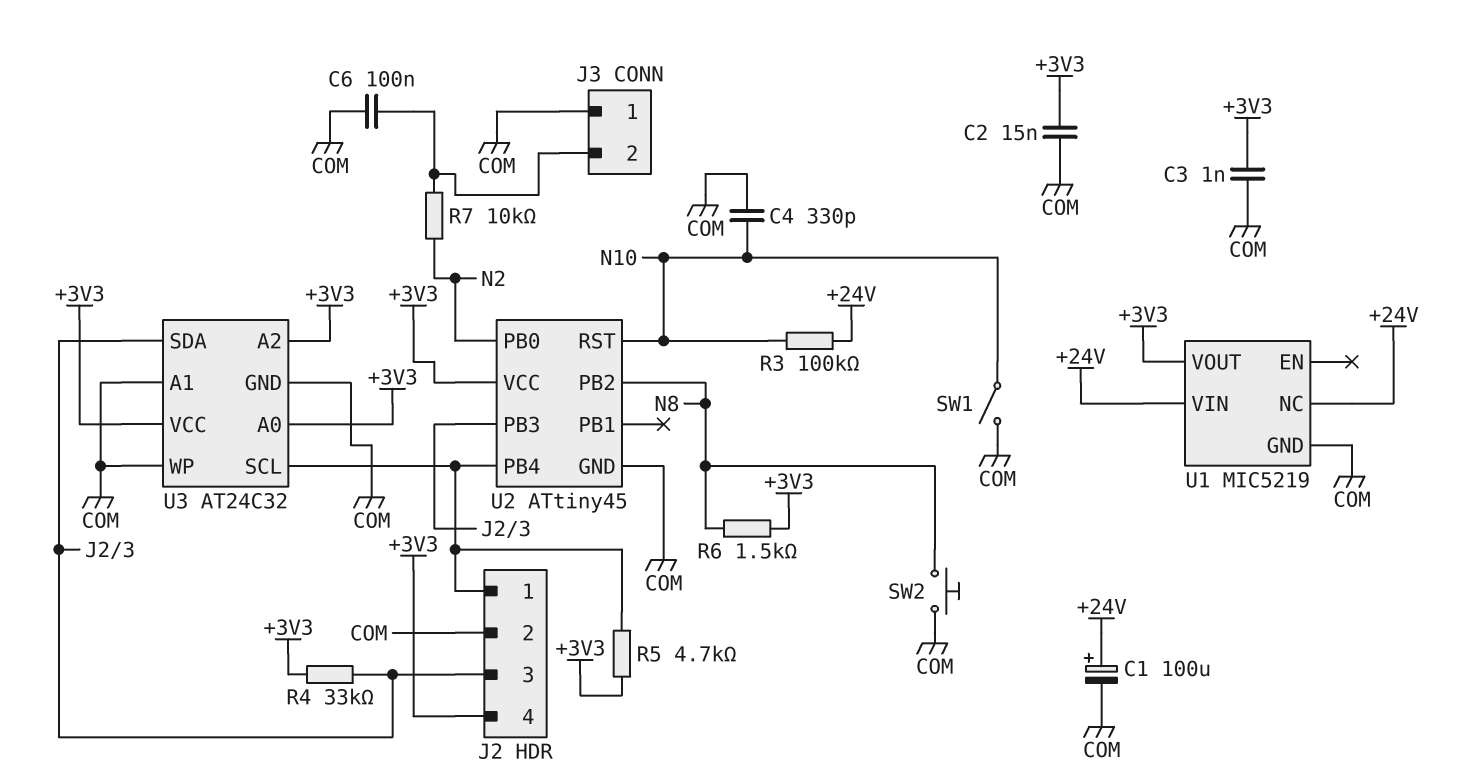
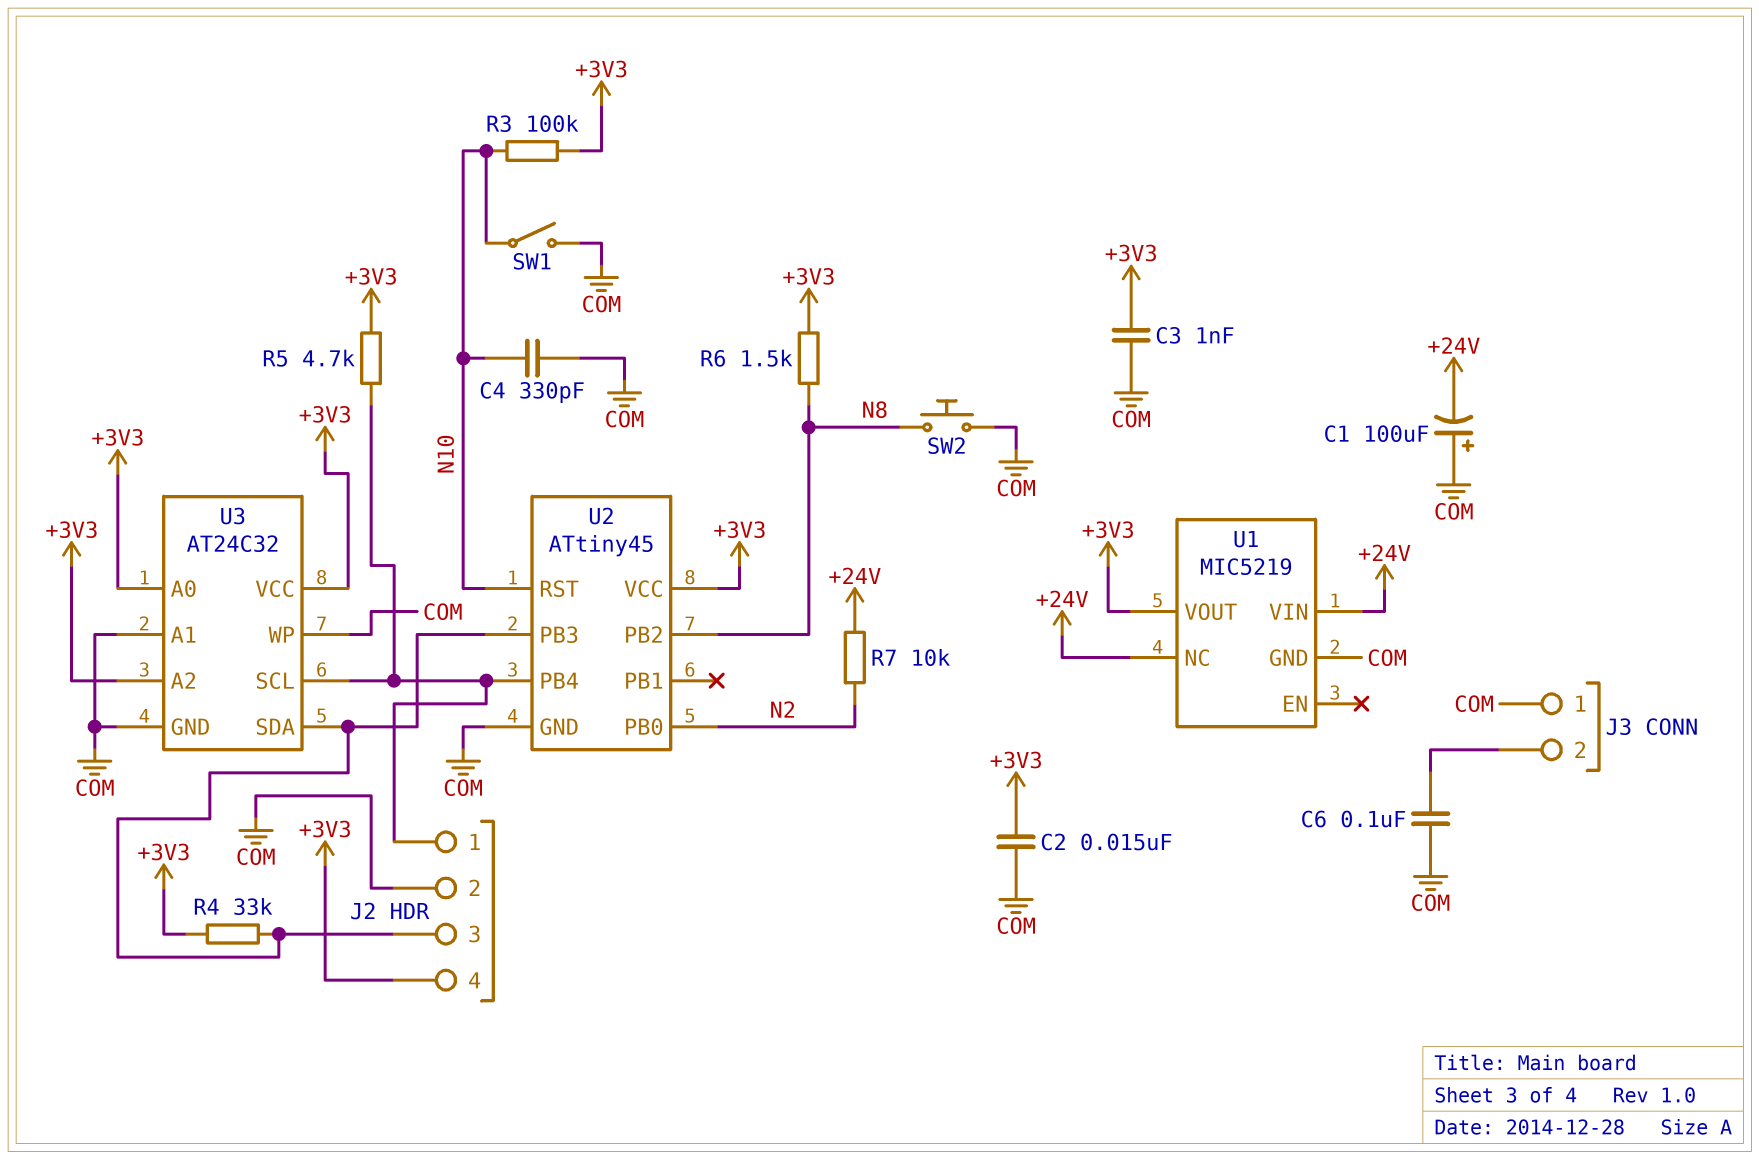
C1: 100uF (plus +24V, minus COM) -> 100uF (plus COM, minus +24V)
R3: 100k (+24V, N10) -> 100k (+3V3, N10)
R7: 10k (J3/2, N2) -> 10k (+24V, N2)

